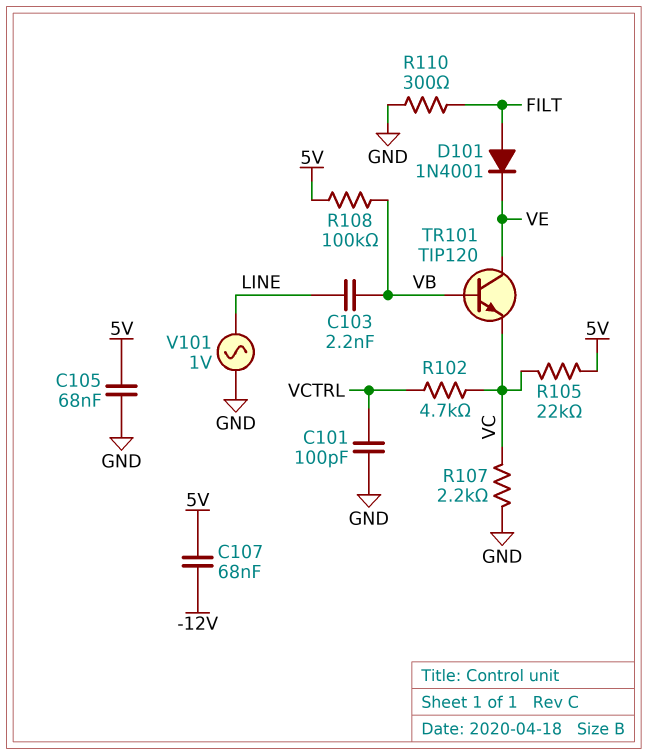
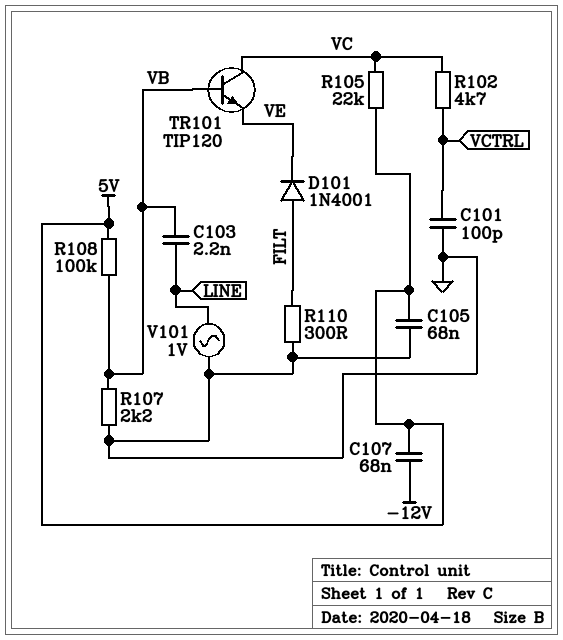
R107: 2.2k (GND, VC) -> 2.2k (GND, VB)
TR101: NPN TIP120 (B VB, C VE, E VC) -> NPN TIP120 (B VB, C VC, E VE)

